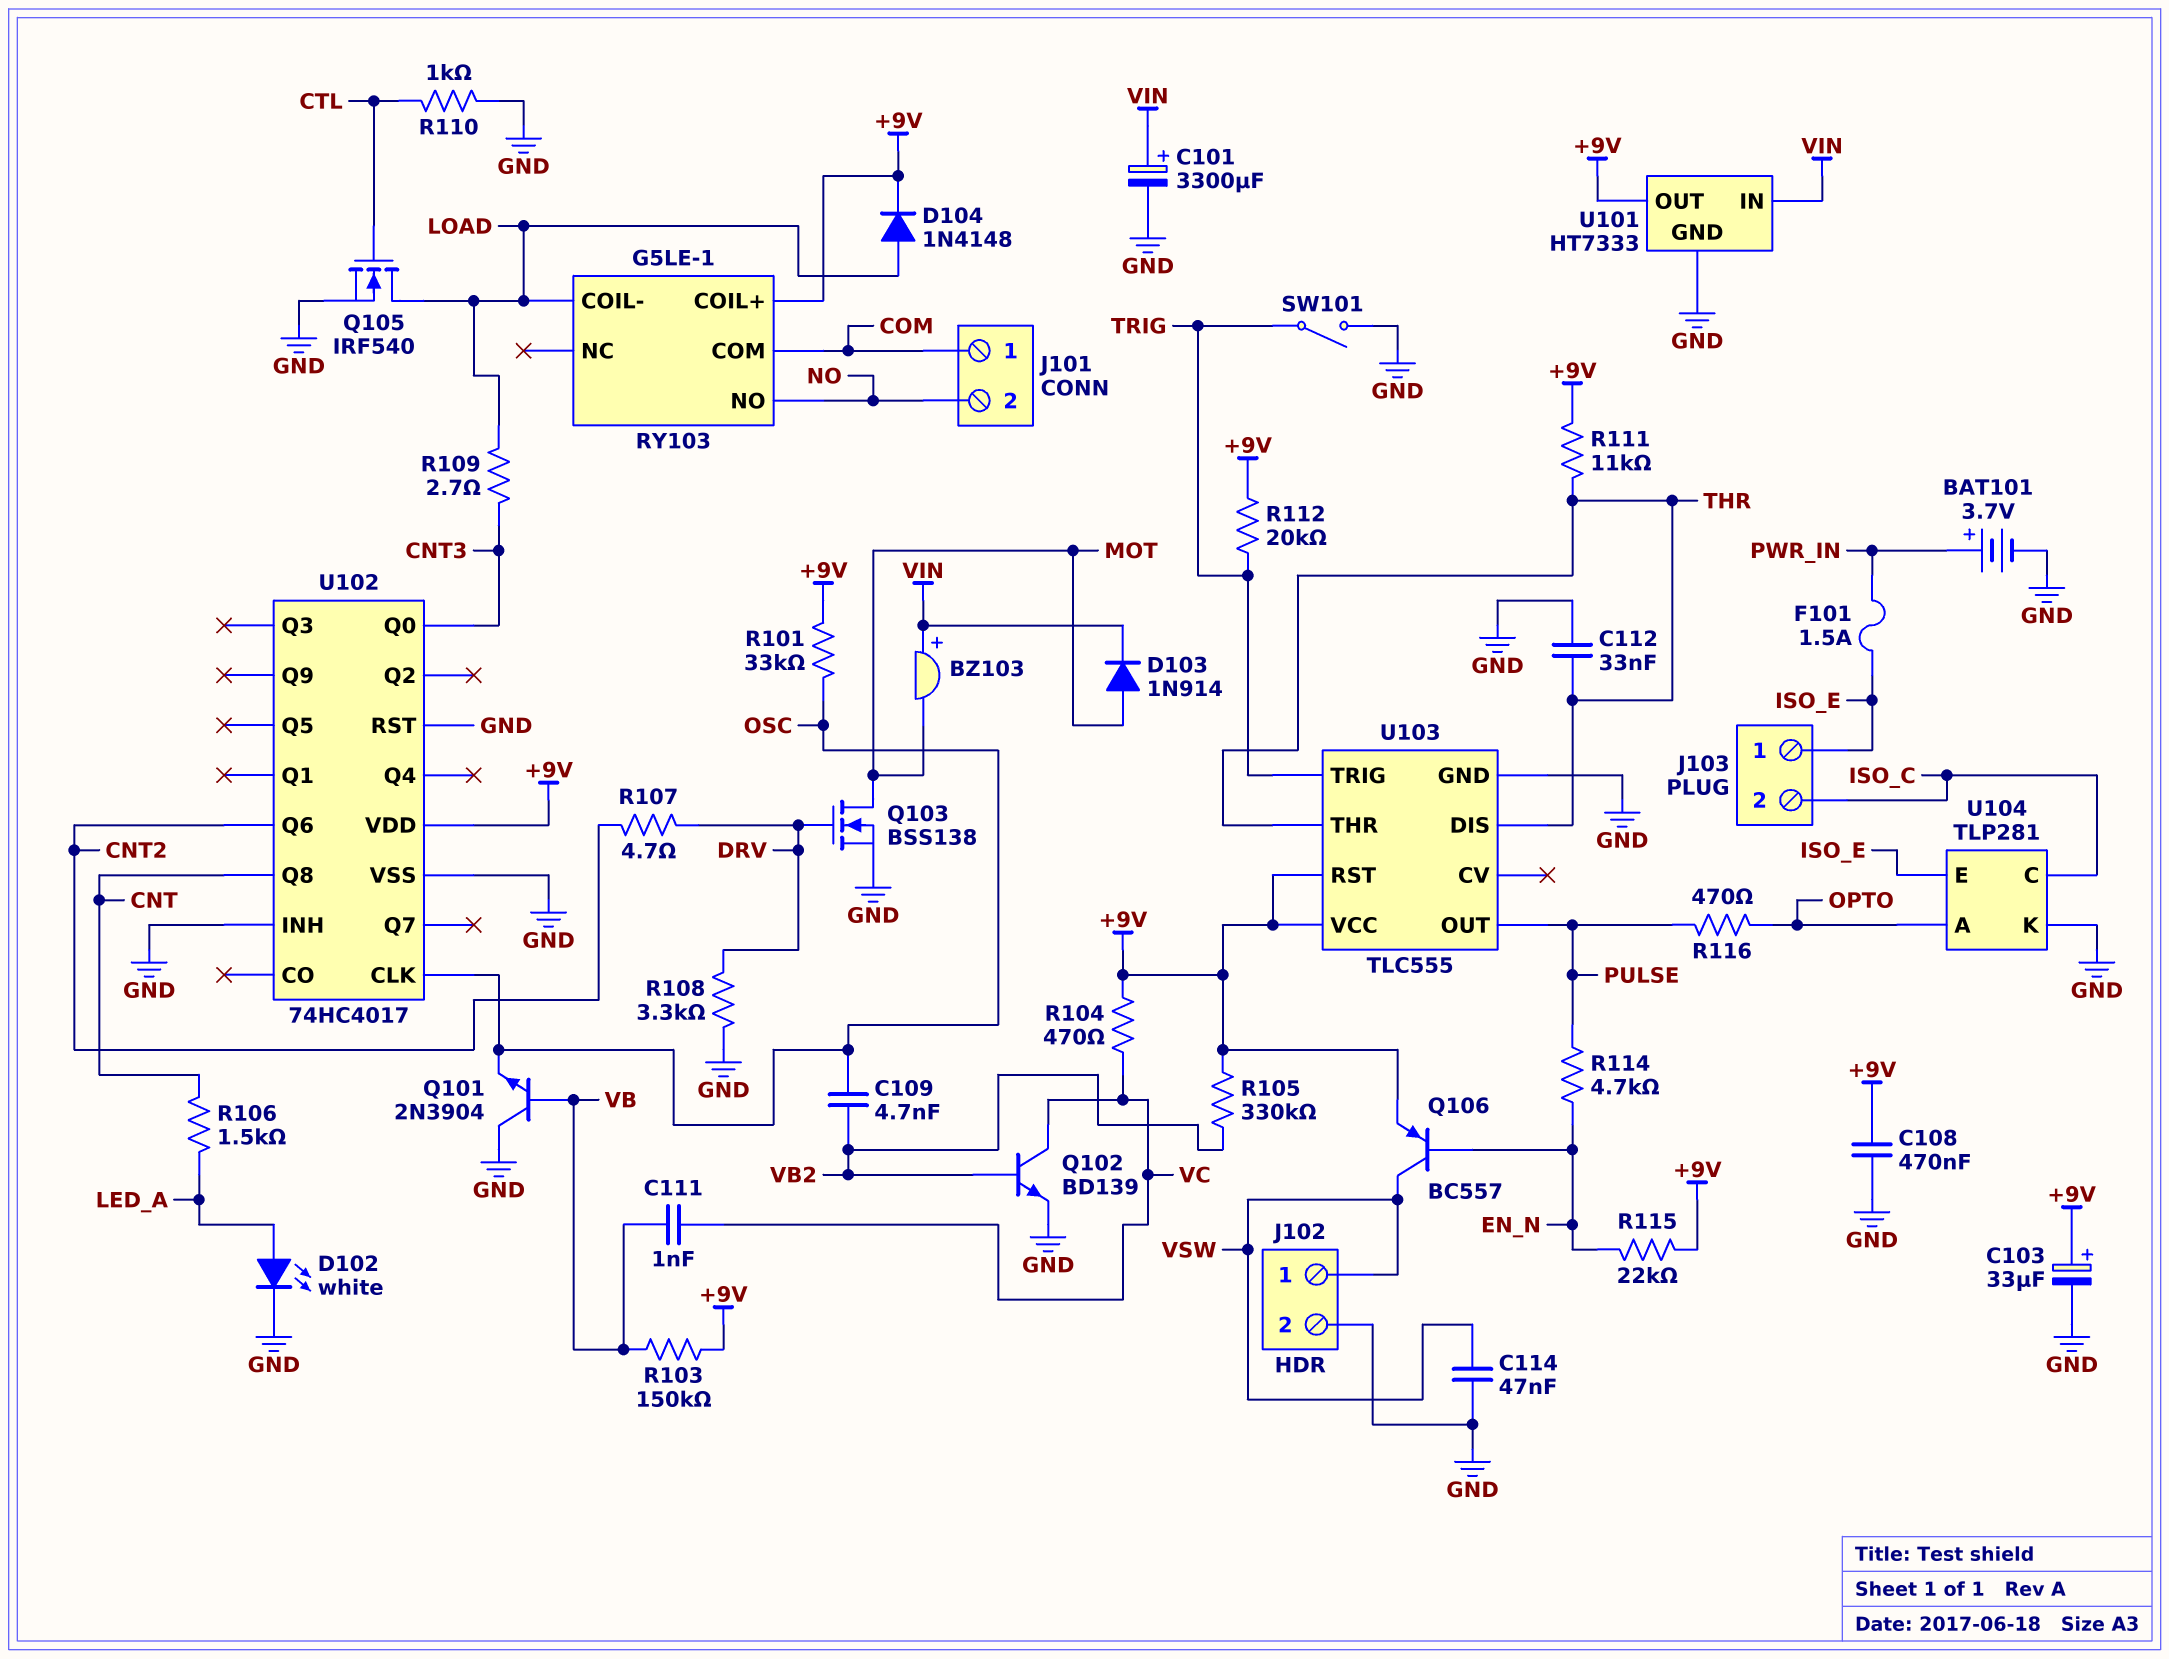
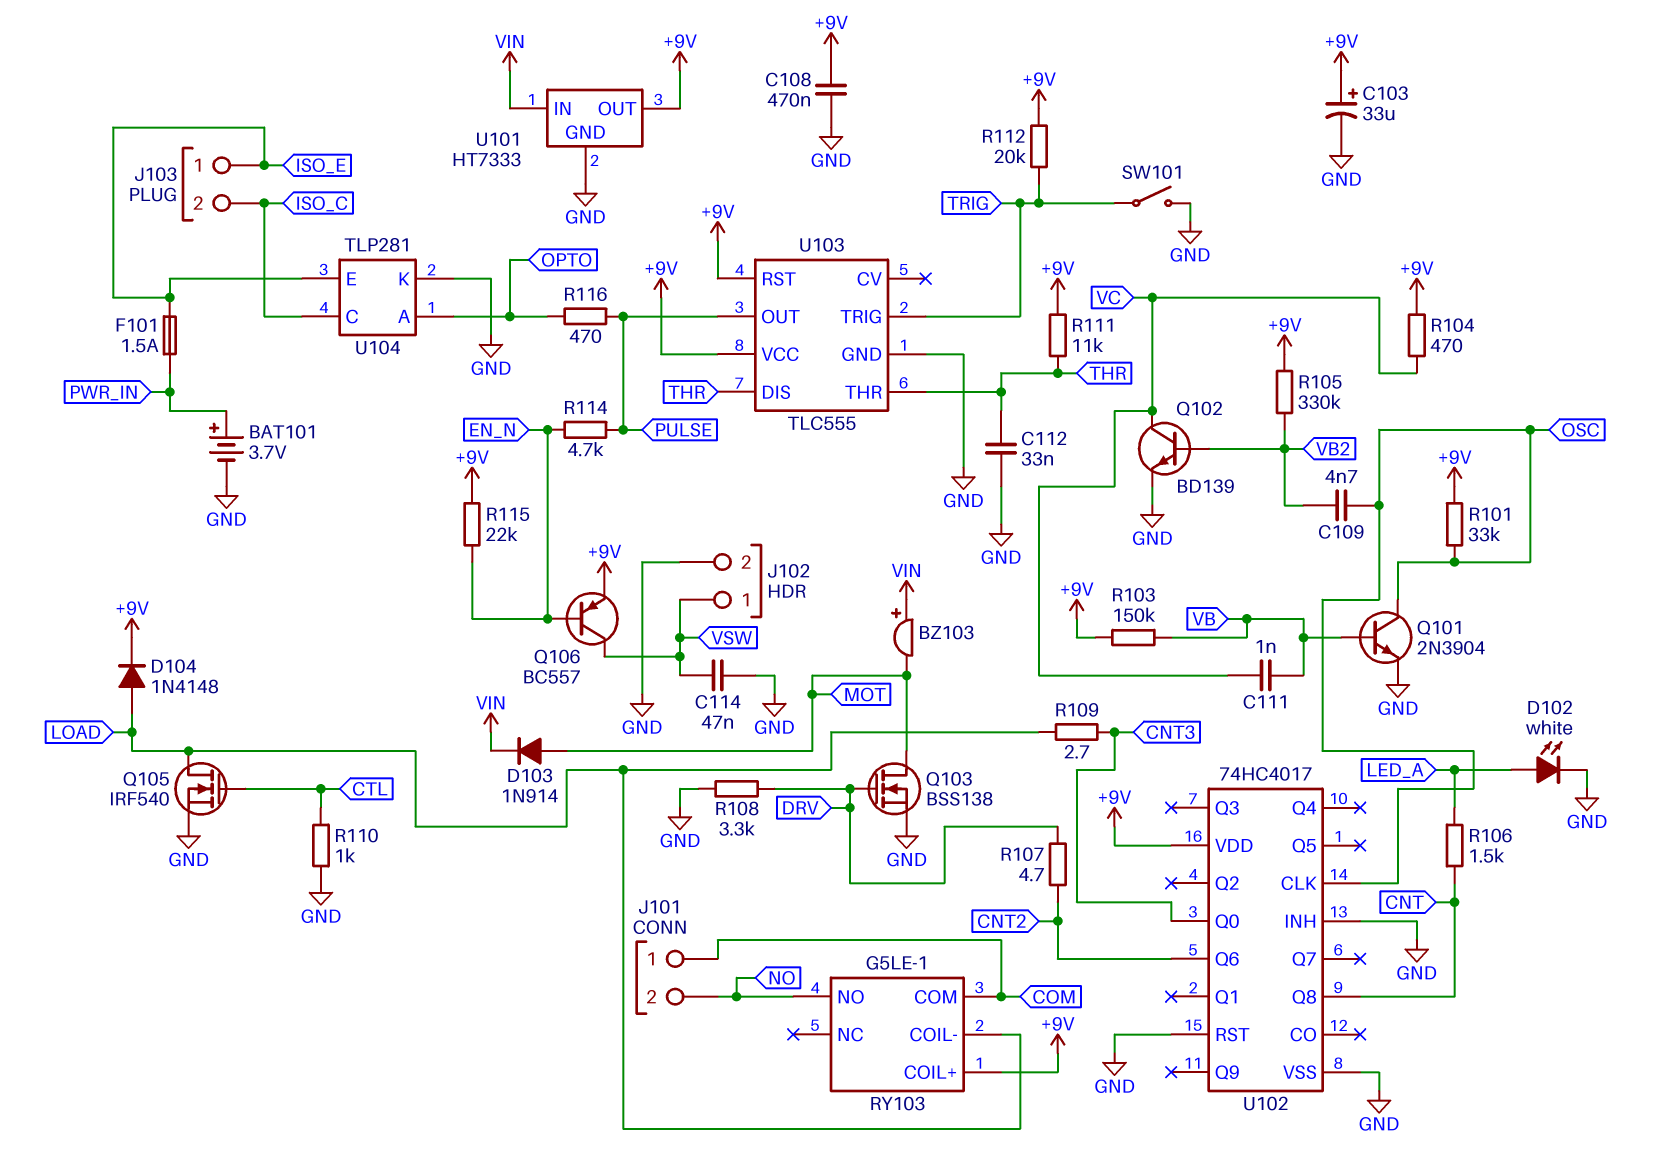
C101: 3300uF (plus VIN, minus GND) -> none
Q101: NPN 2N3904 (B VB, C GND, E OSC) -> NPN 2N3904 (B VB, C OSC, E GND)

